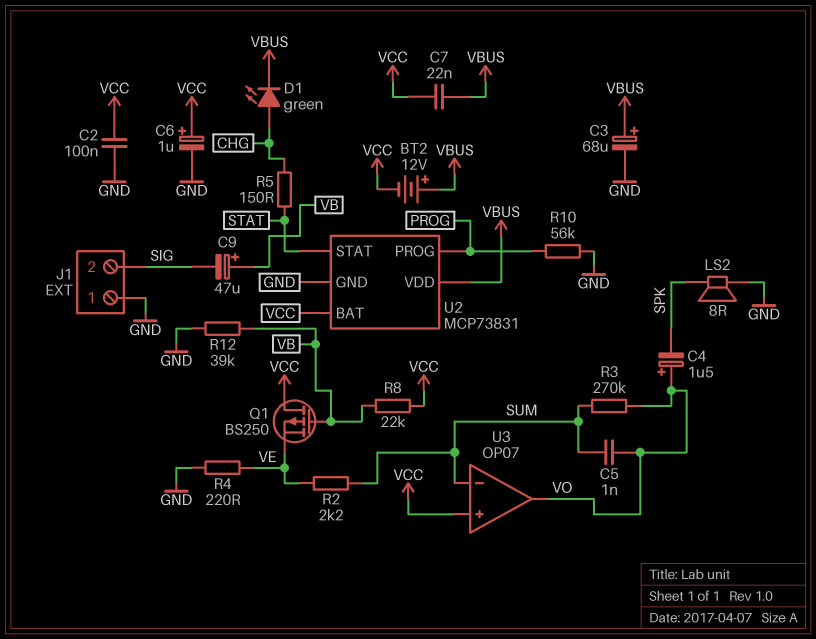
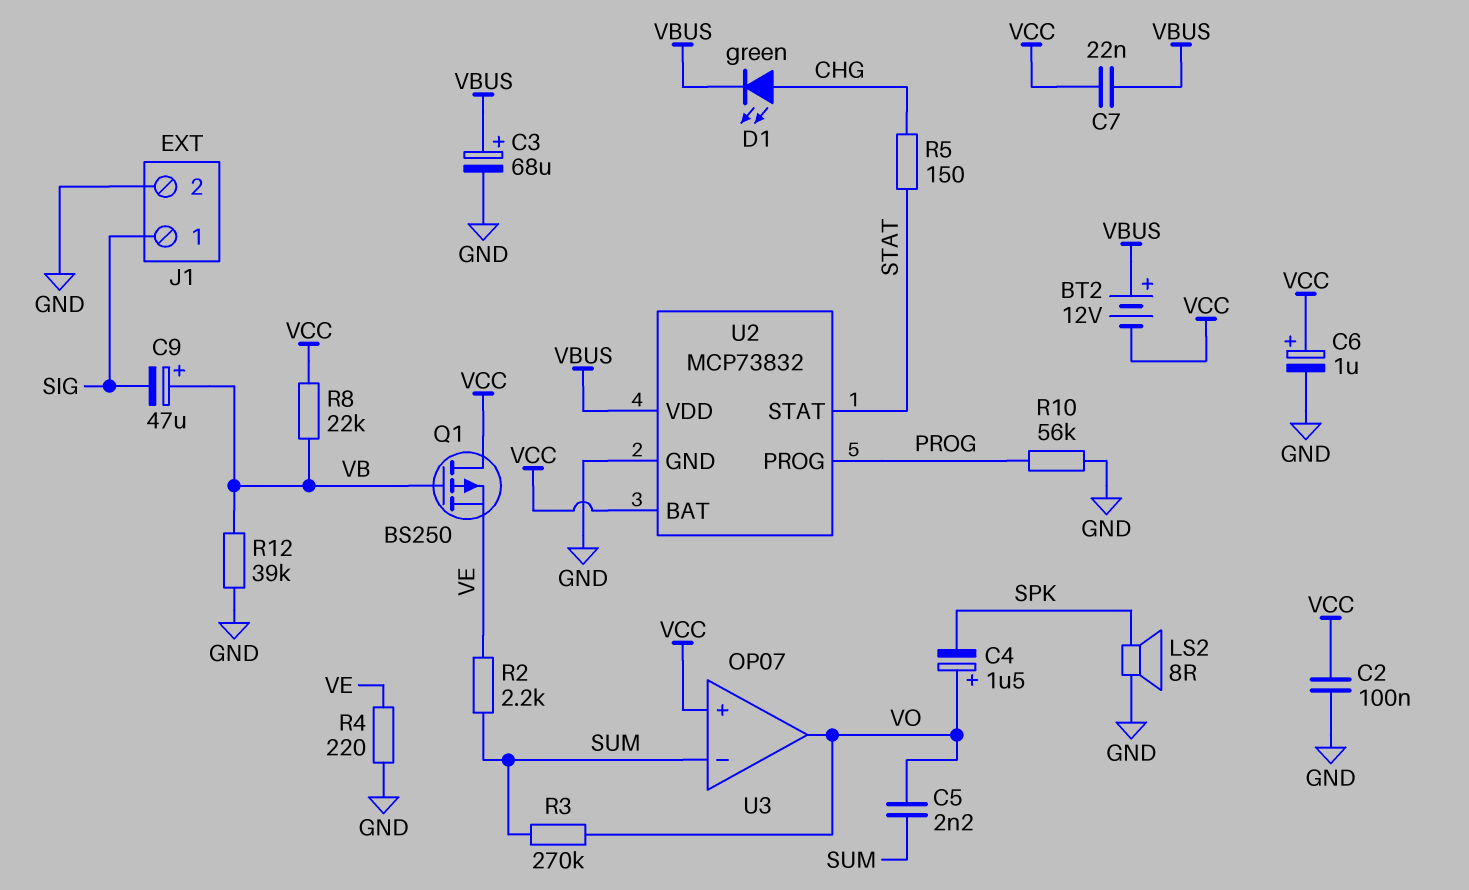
C5: 1nF (SUM, VO) -> 2.2nF (SUM, VO)
J1 pin 1: GND -> SIG
J1 pin 2: SIG -> GND
U2: MCP73831 -> MCP73832

